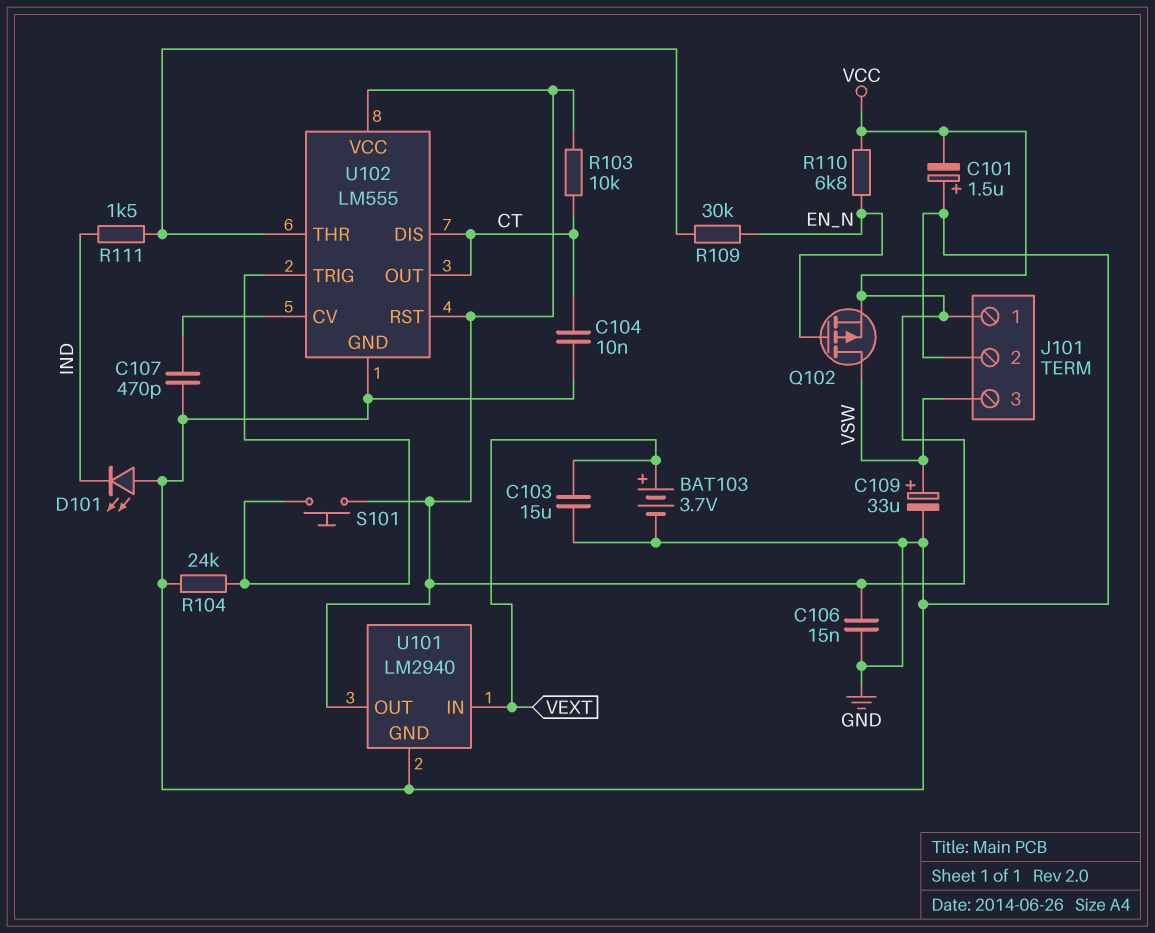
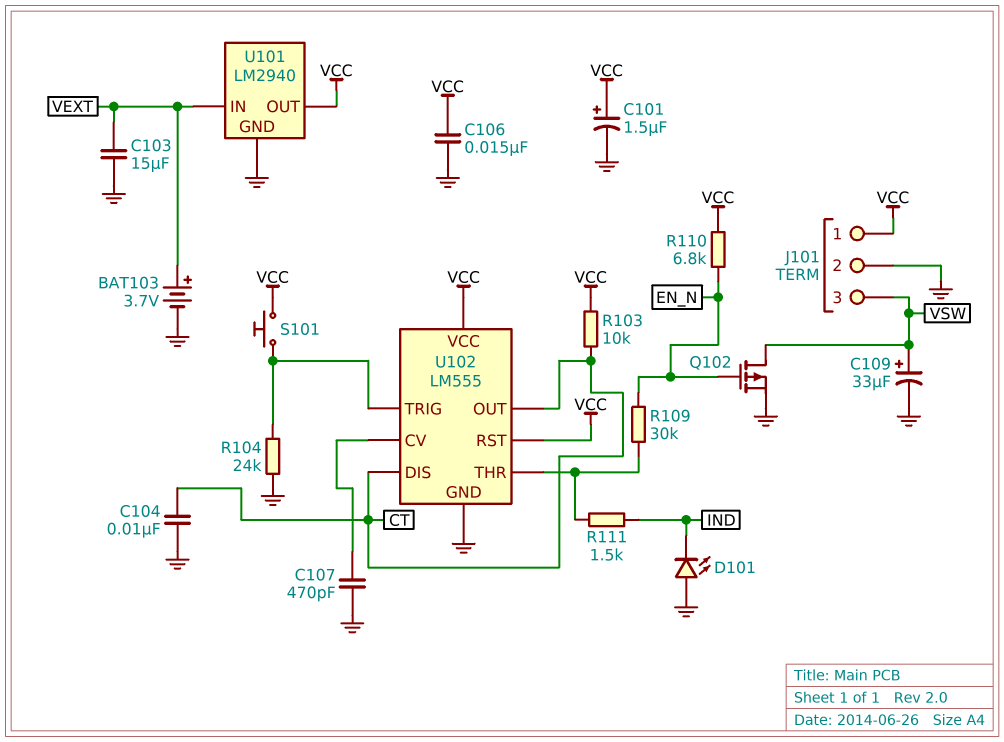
C101: 1.5uF (plus GND, minus VCC) -> 1.5uF (plus VCC, minus GND)
Q102: PMOS (G EN_N, D VSW, S VCC) -> PMOS (G EN_N, D VSW, S GND)

